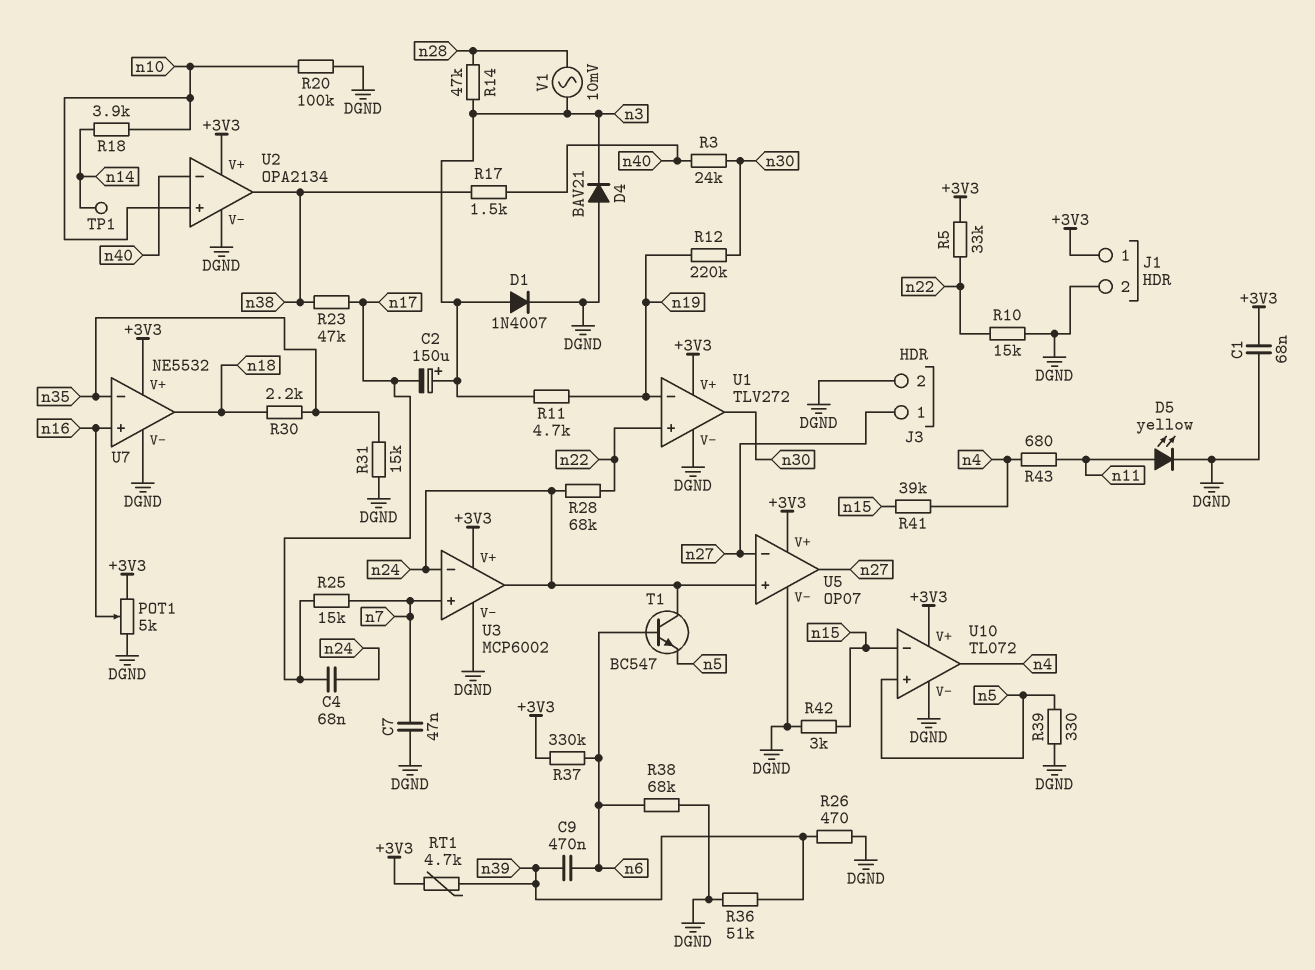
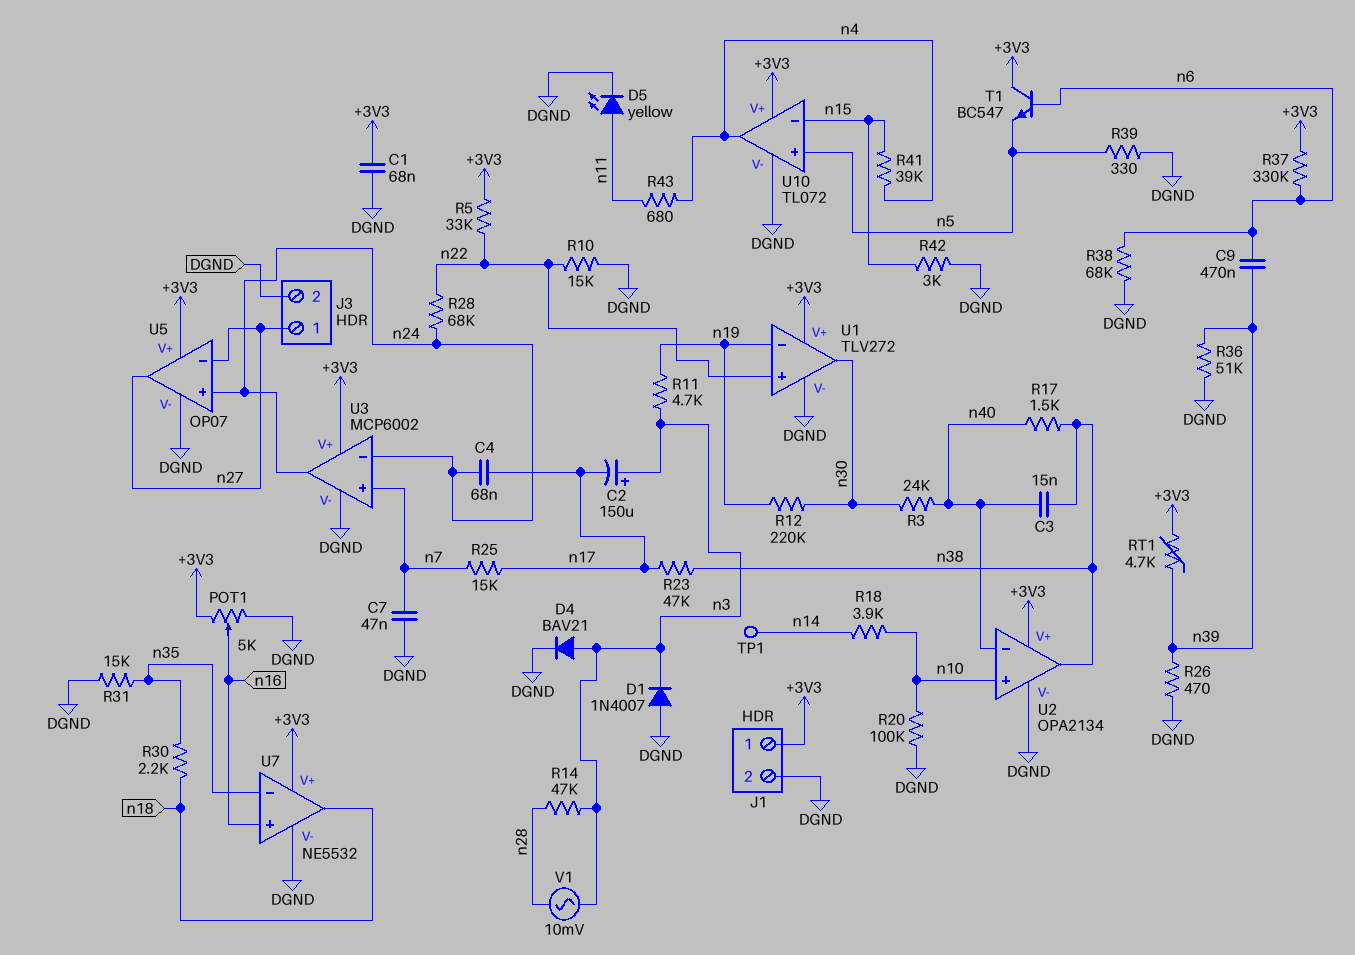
C3: none -> 15nF (n38, n40)
D1: diode 1N4007 (A n3, K DGND) -> diode 1N4007 (A DGND, K n3)
D4: diode BAV21 (A DGND, K n3) -> diode BAV21 (A n3, K DGND)
T1: NPN BC547 (B n6, C n24, E n5) -> NPN BC547 (B n6, C +3V3, E n5)

